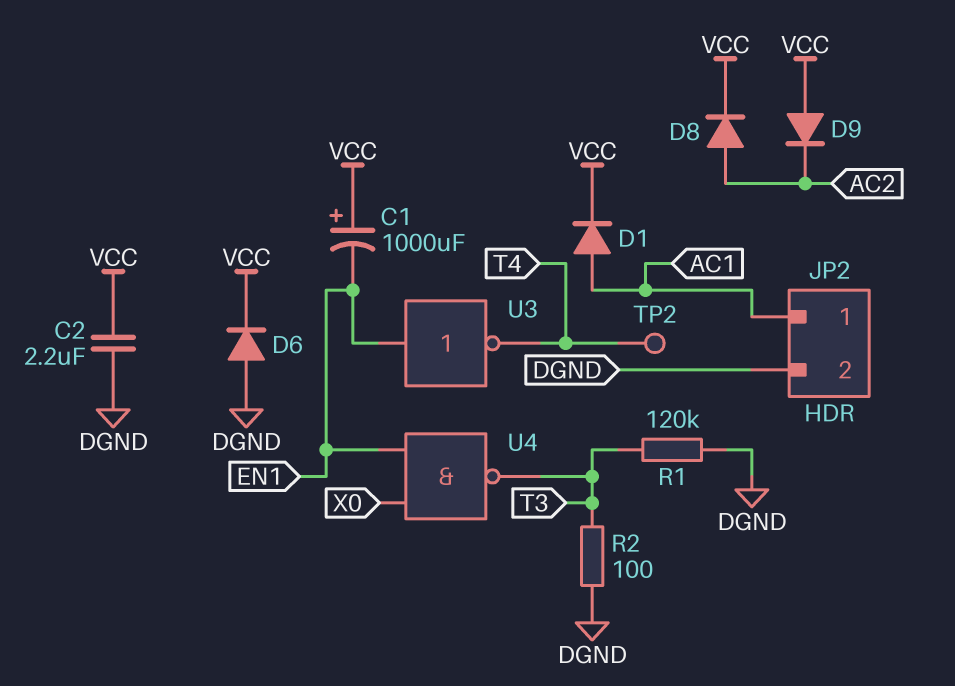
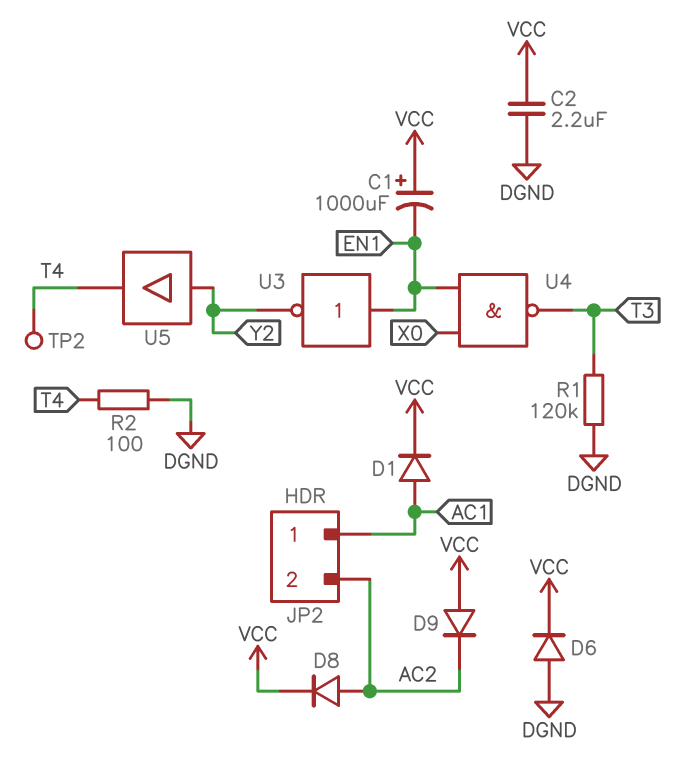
JP2 pin 2: DGND -> AC2
R2: 100 (DGND, T3) -> 100 (DGND, T4)
U3: NOT (in EN1, out T4) -> NOT (in EN1, out Y2)
U5: none -> buffer (in Y2, out T4)

